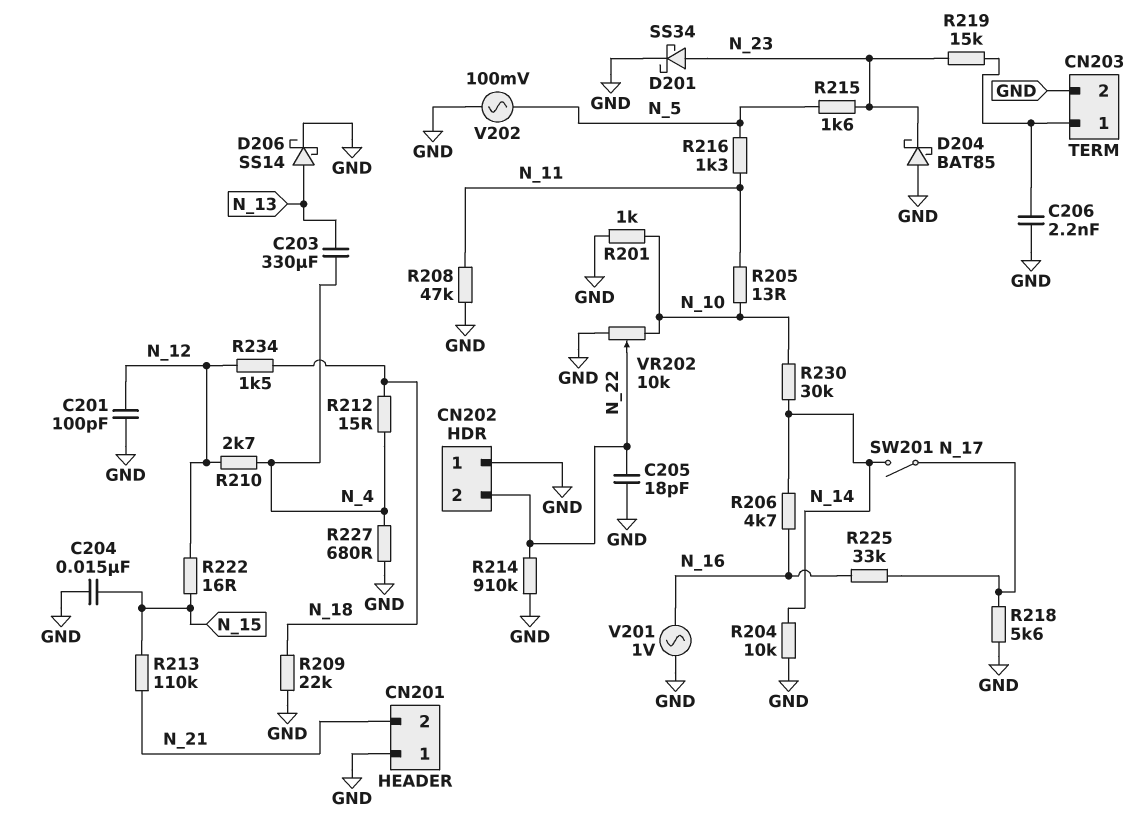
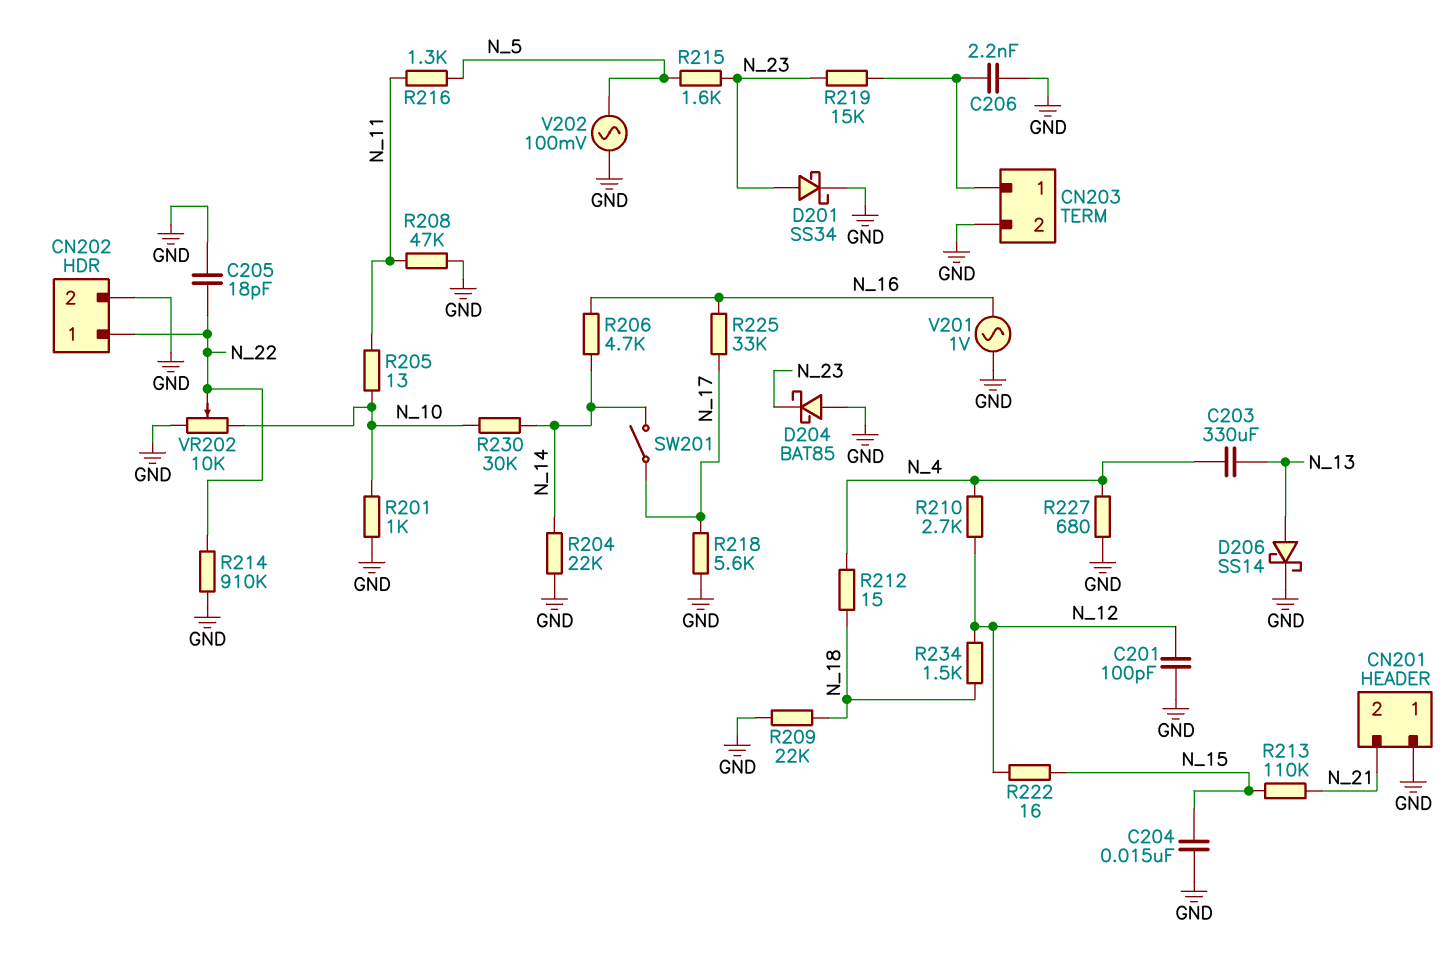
CN202 pin 1: GND -> N_22
CN202 pin 2: N_22 -> GND
R204: 10k (GND, N_14) -> 22k (GND, N_14)

